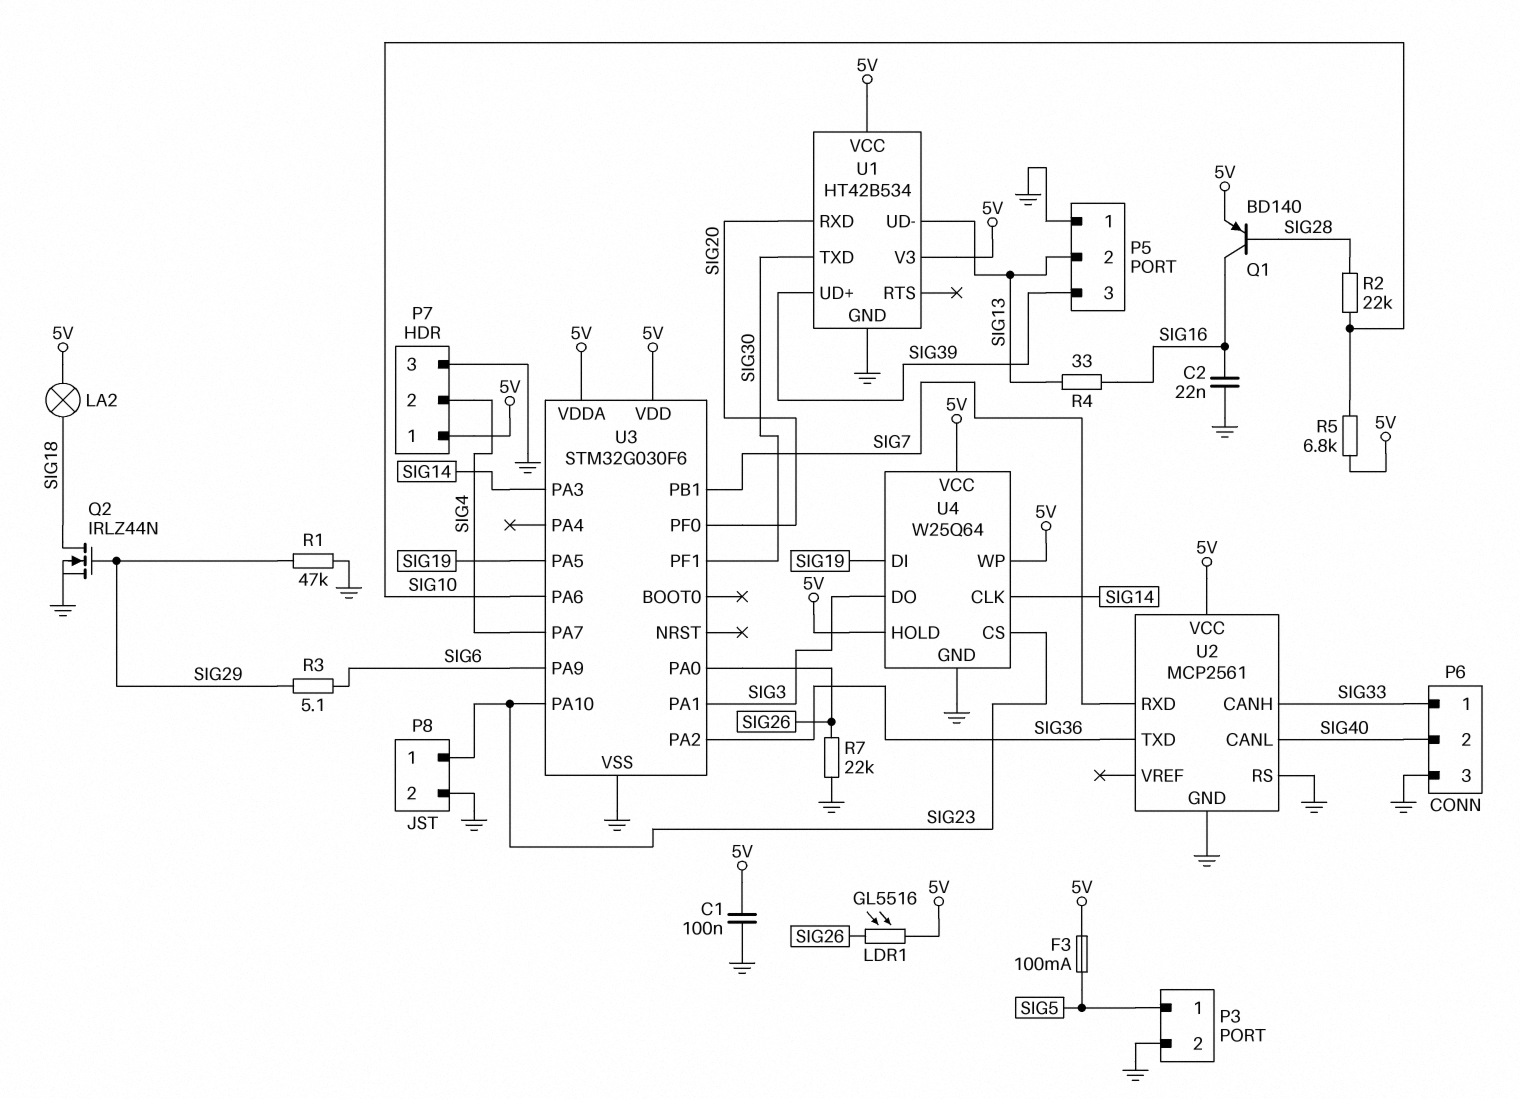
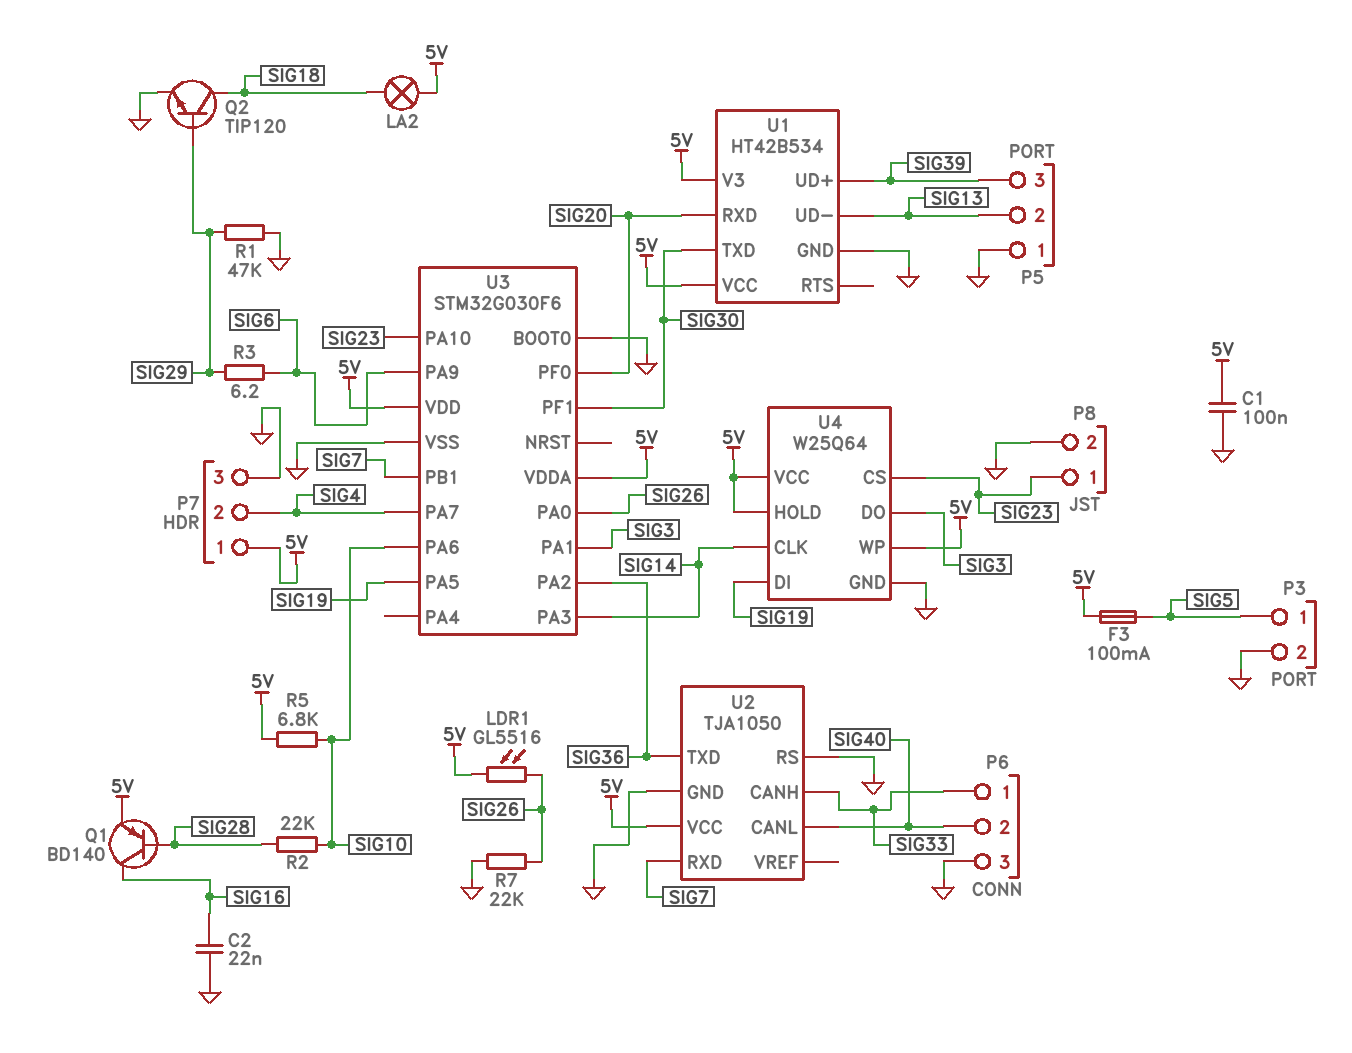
Q2: NMOS IRLZ44N (G SIG29, D SIG18, S GND) -> NPN TIP120 (B SIG29, C SIG18, E GND)
R3: 5.1 (SIG6, SIG29) -> 6.2 (SIG6, SIG29)
R4: 33 (SIG13, SIG16) -> none
U2: MCP2561 -> TJA1050
U3 pin BOOT0: none -> GND

